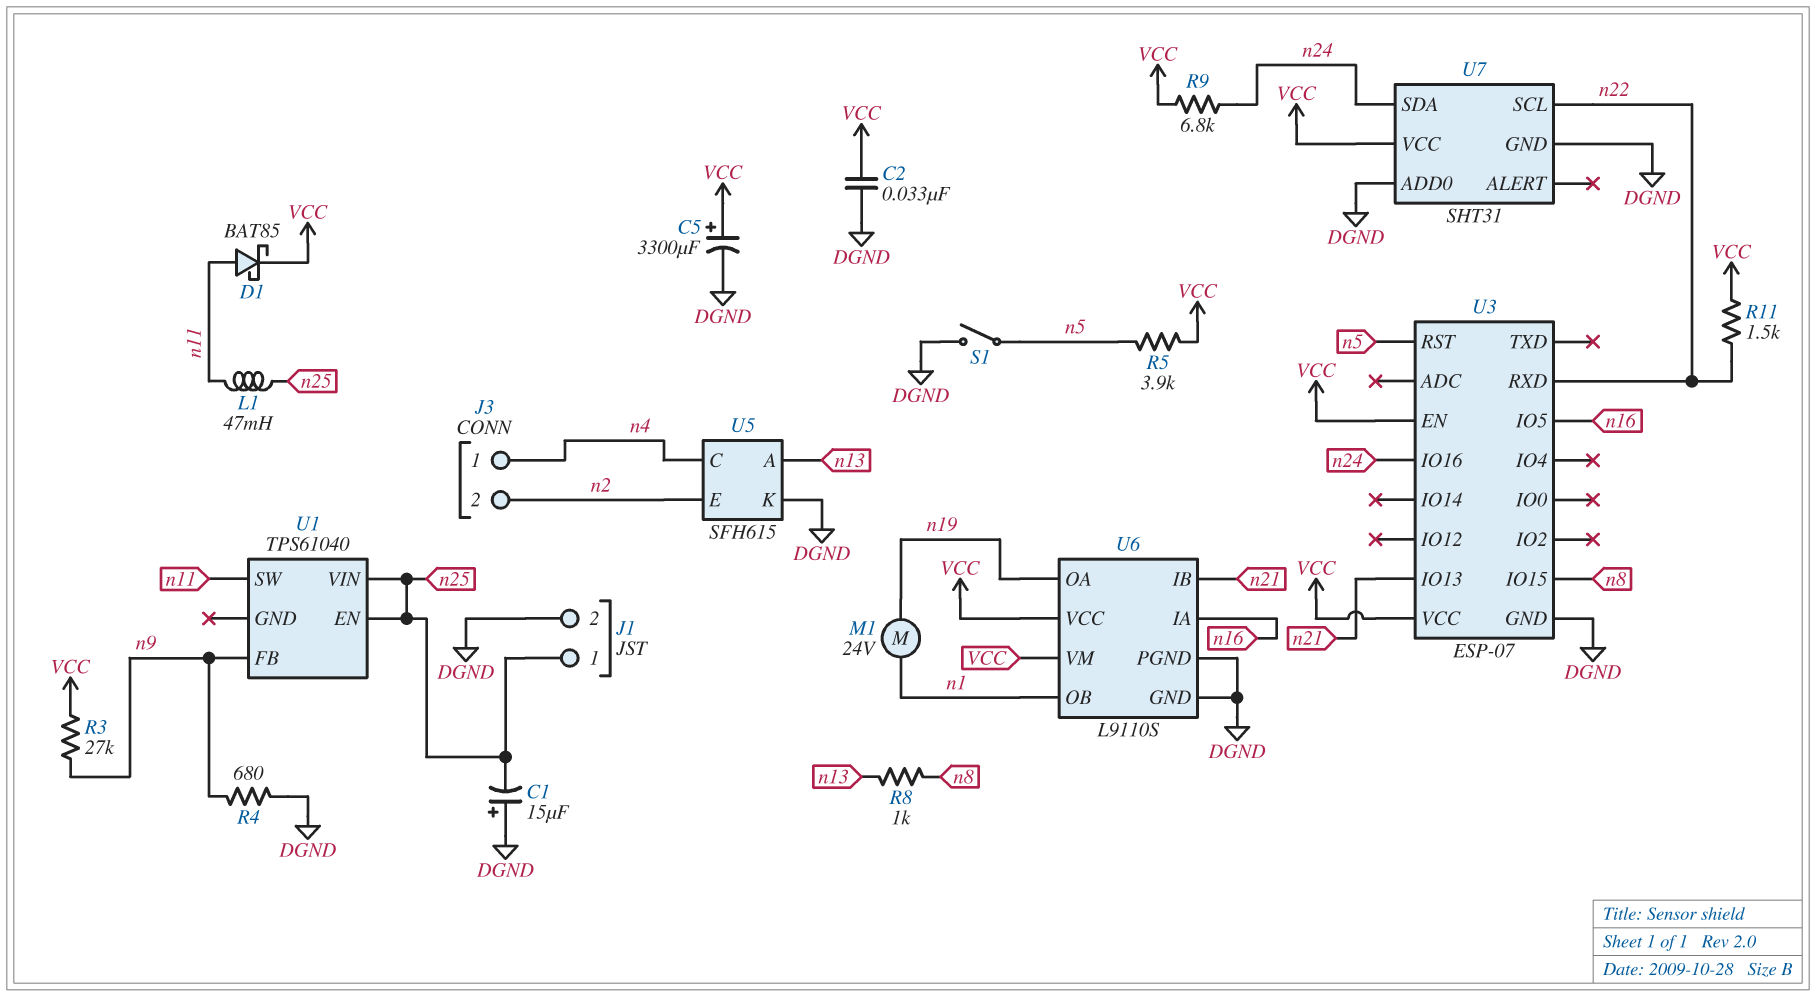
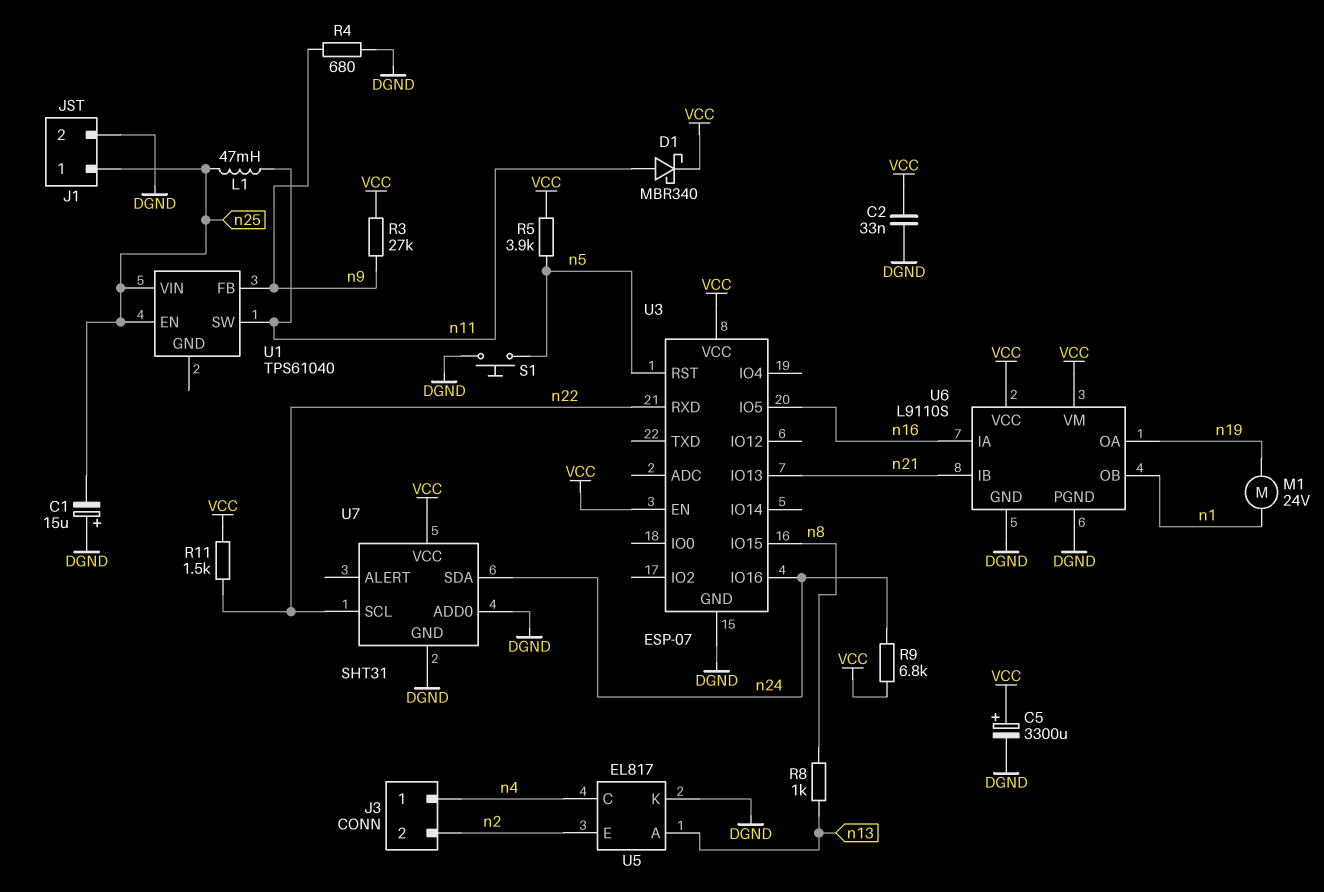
D1: schottky BAT85 (A n11, K VCC) -> schottky MBR340 (A n11, K VCC)
S1: switch (DGND, n5) -> button (DGND, n5)
U5: SFH615 -> EL817

